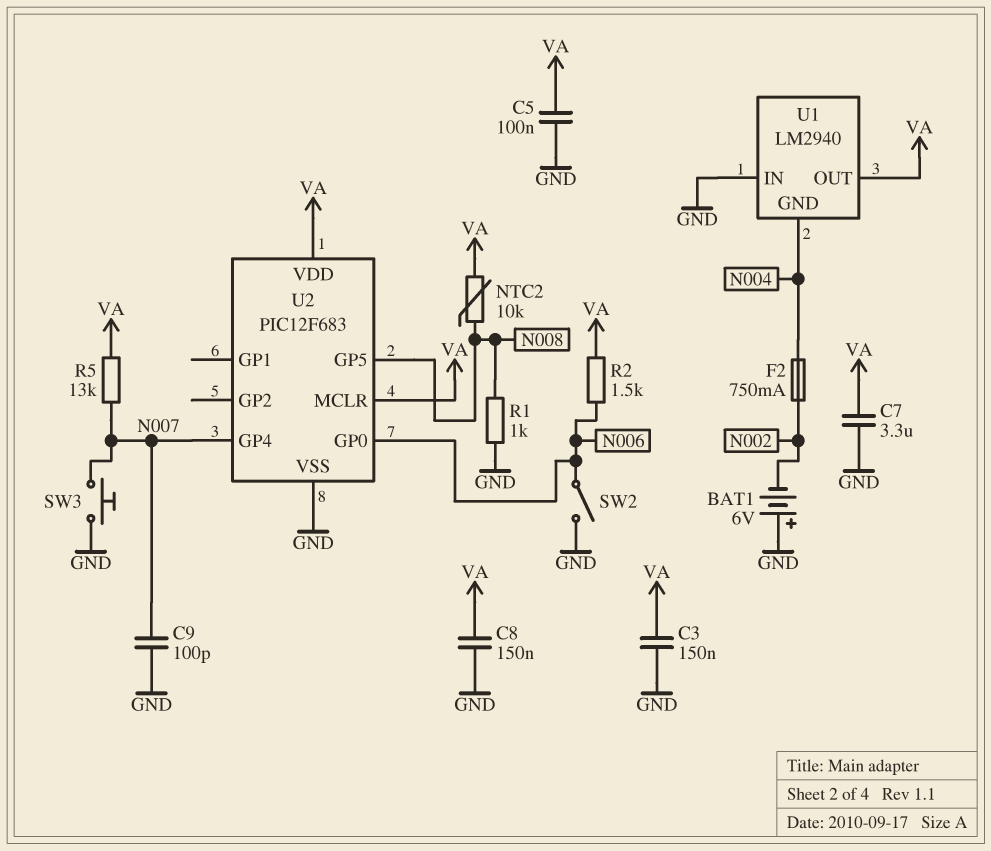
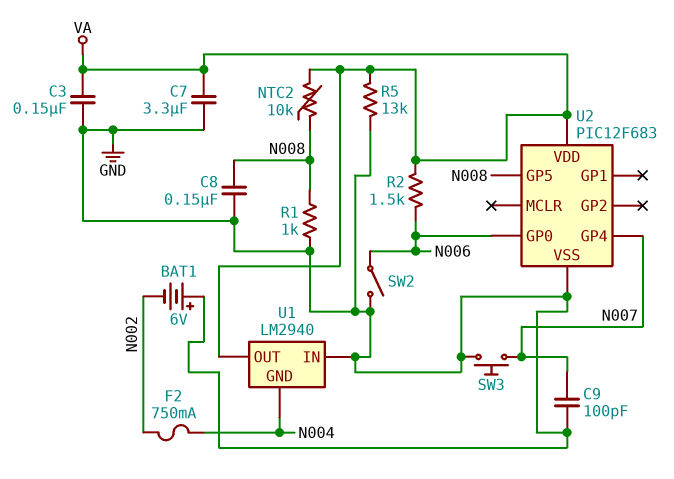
C5: 100nF (GND, VA) -> none
C8: 150nF (GND, VA) -> 150nF (GND, N008)
R5: 13k (N007, VA) -> 13k (GND, VA)
U2 pin MCLR: VA -> none

